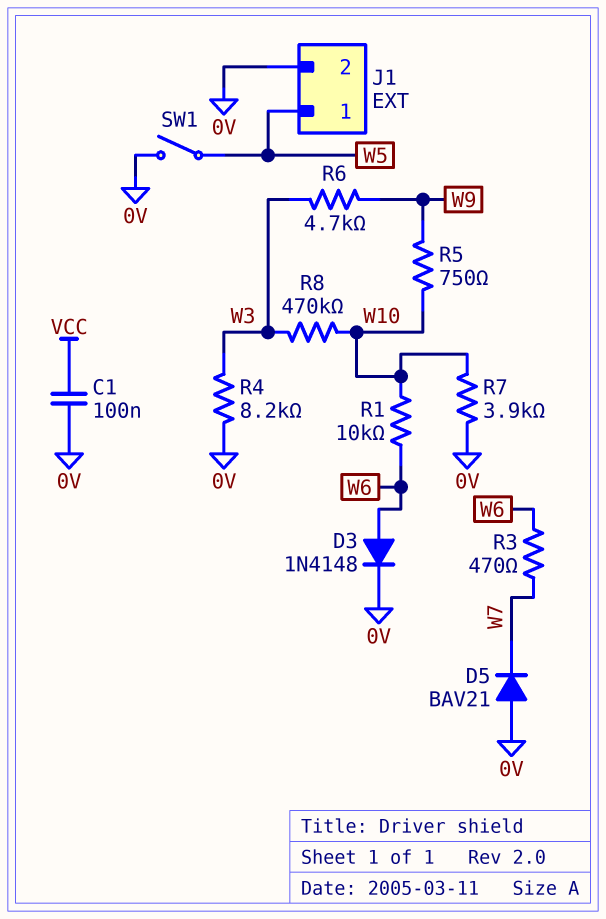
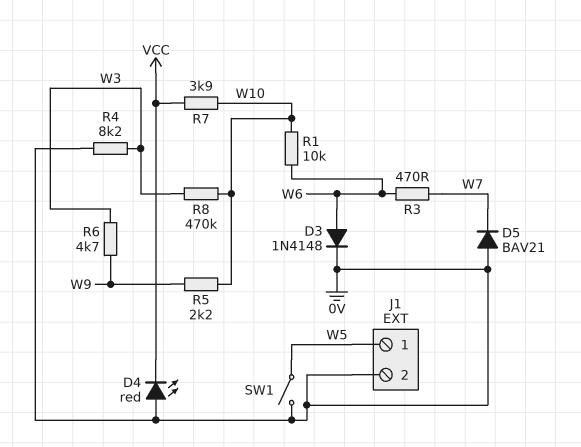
C1: 100nF (0V, VCC) -> none
D4: none -> LED red (A 0V, K VCC)
R5: 750 (W9, W10) -> 2.2k (W9, W10)
R7: 3.9k (0V, W10) -> 3.9k (VCC, W10)

